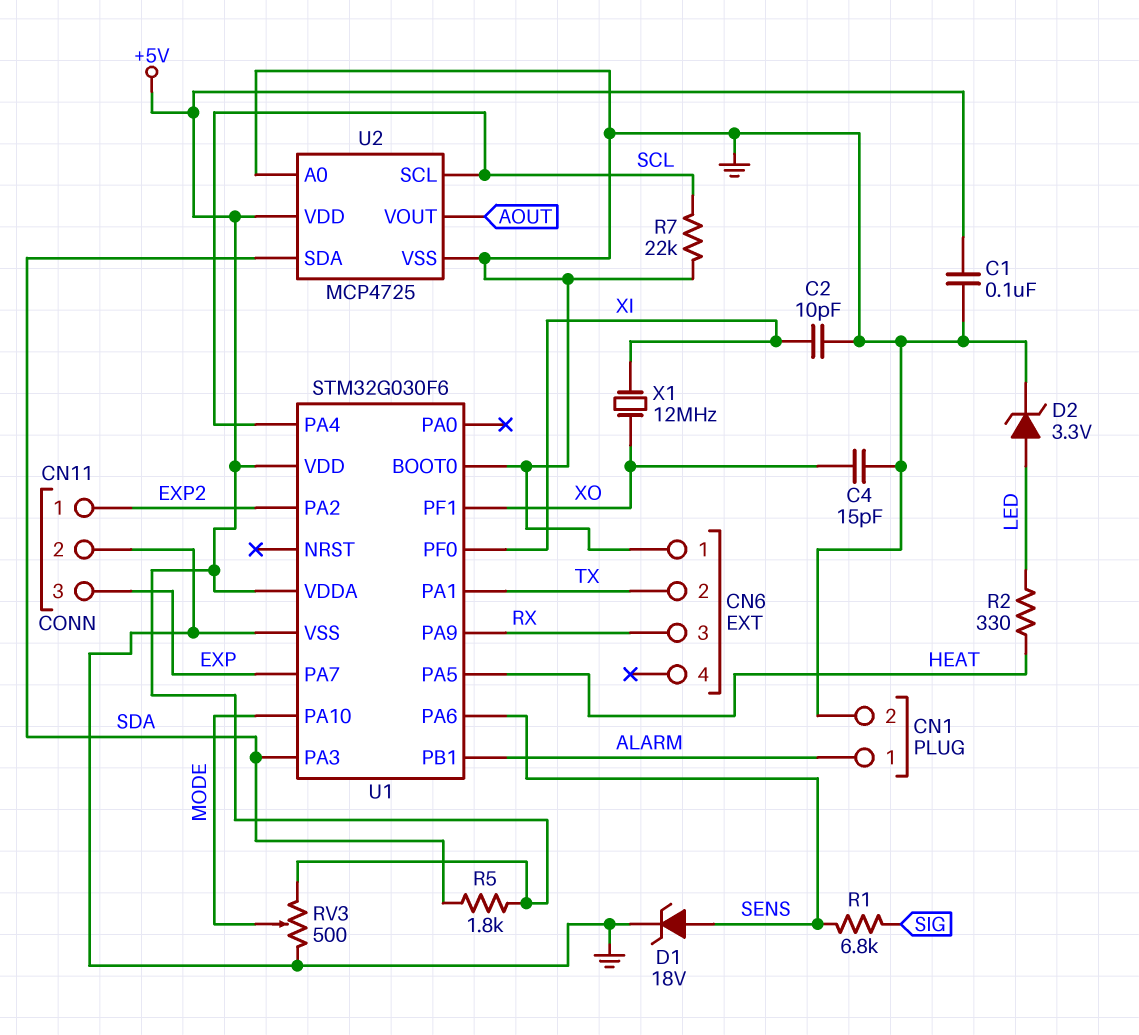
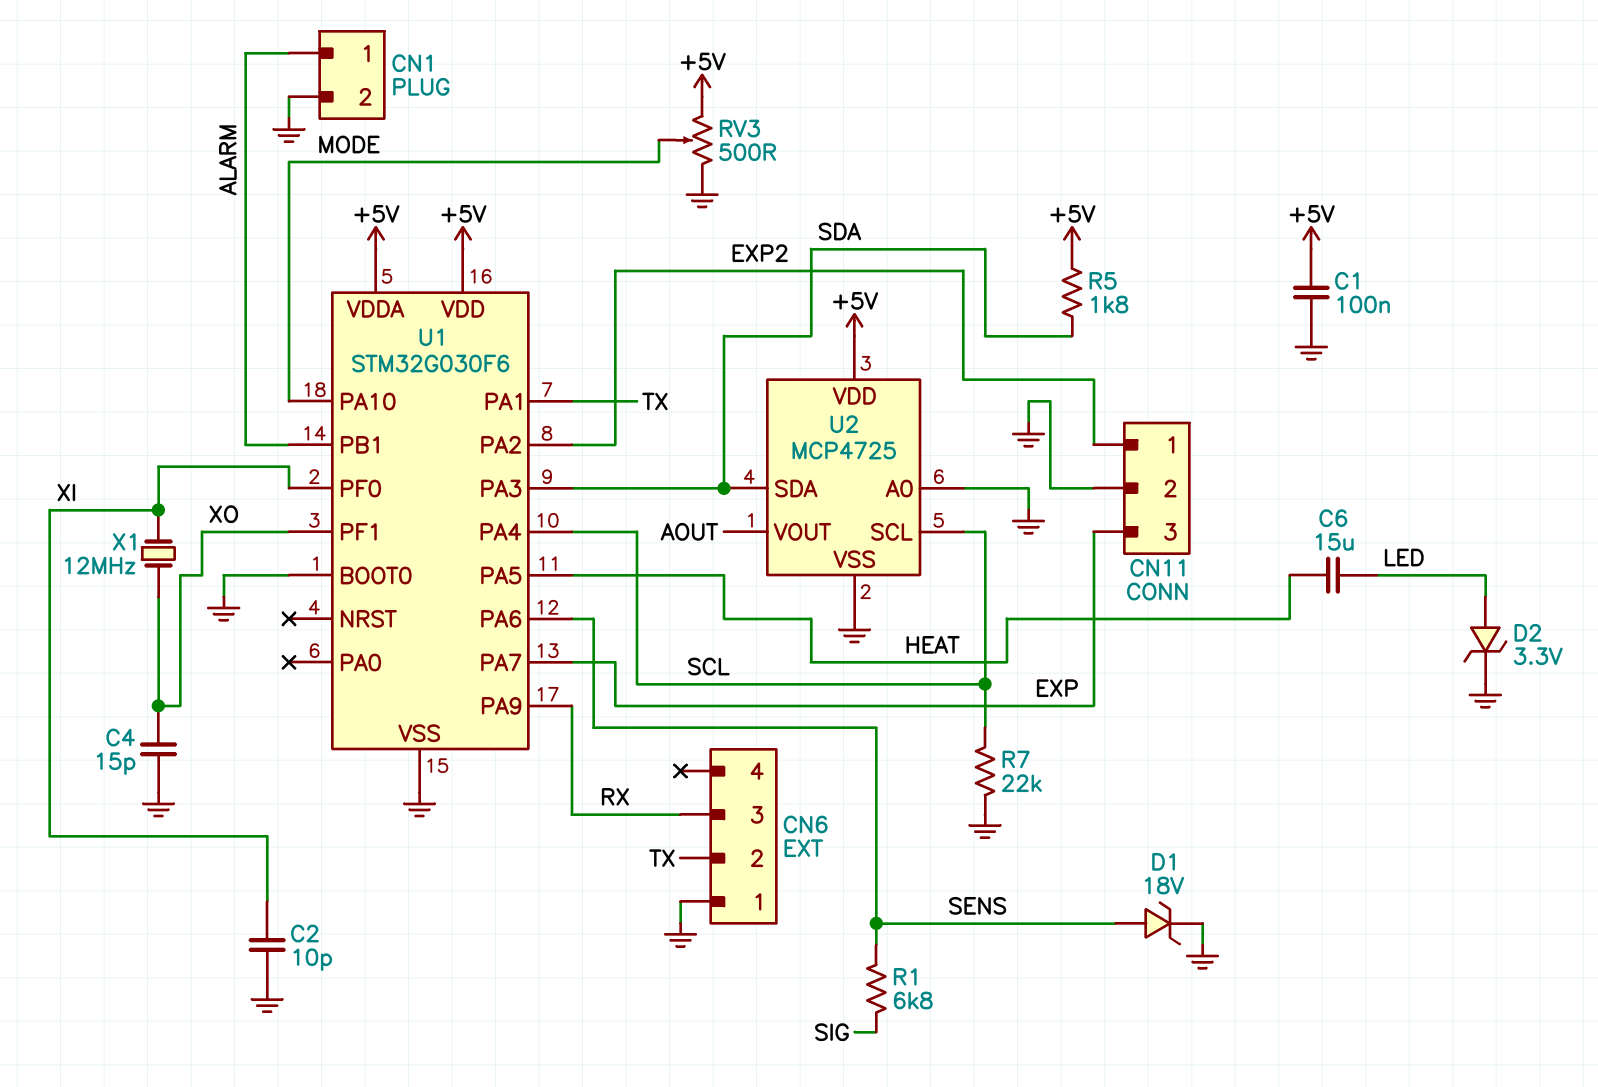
C6: none -> 15uF (HEAT, LED)
R2: 330 (HEAT, LED) -> none

